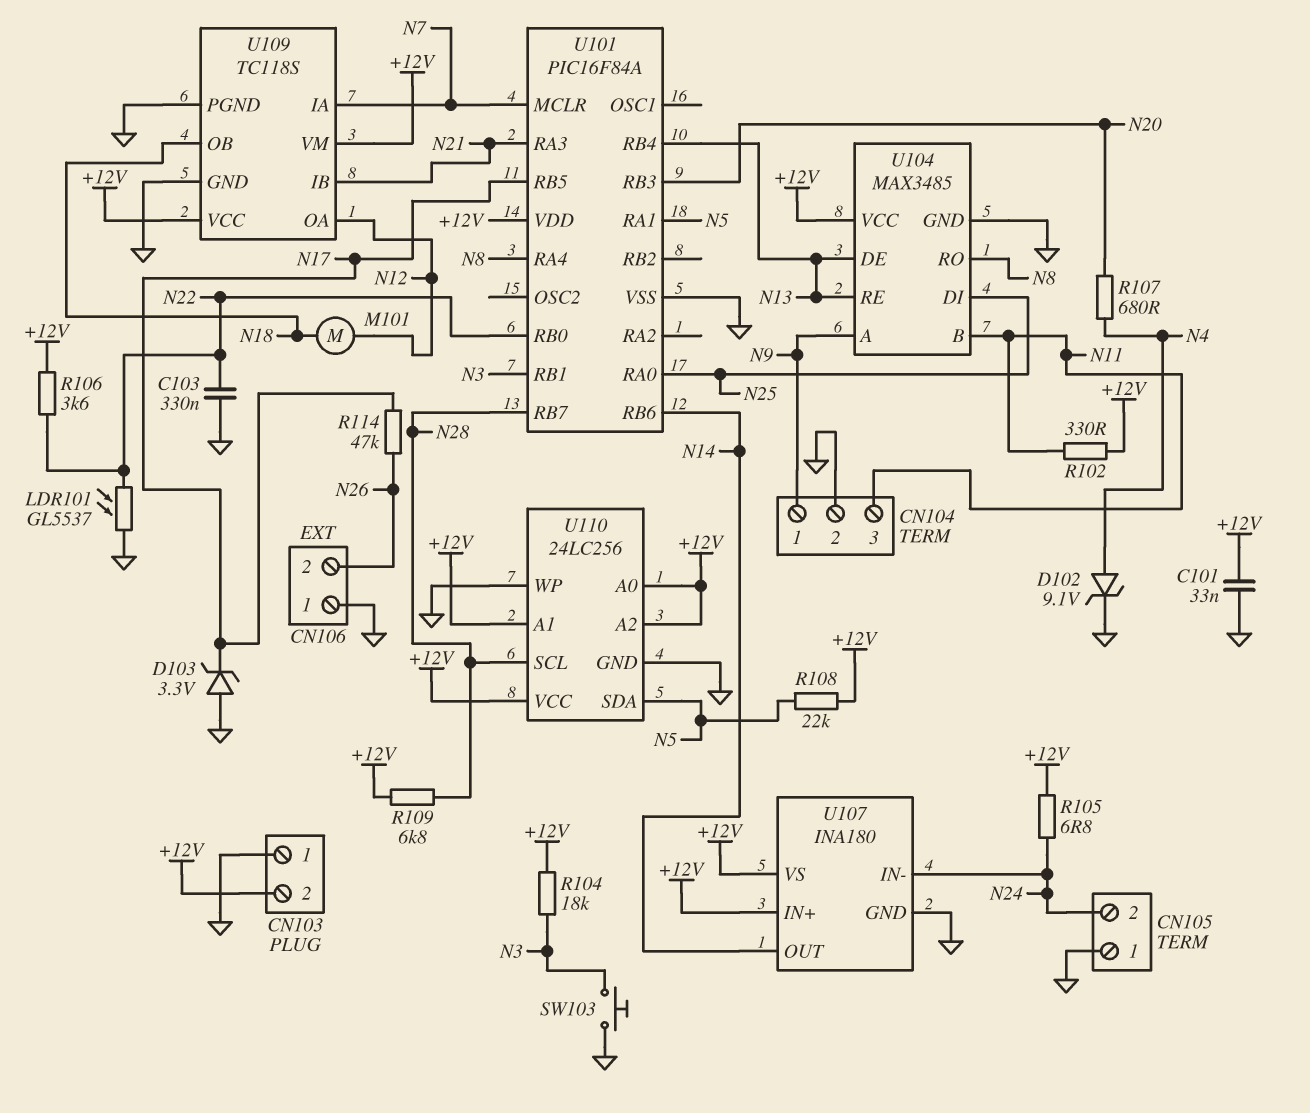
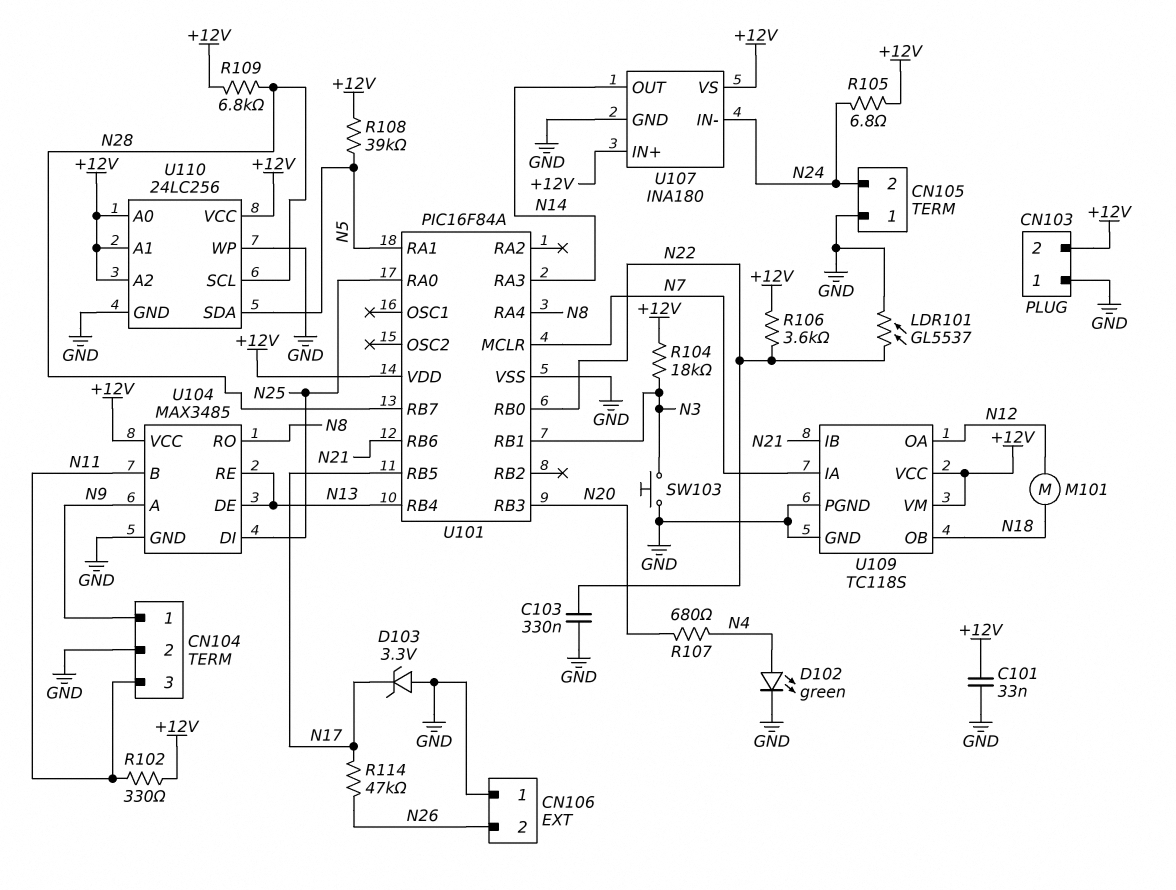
D102: zener 9.1V (A N4, K GND) -> LED green (A N4, K GND)
R108: 22k (+12V, N5) -> 39k (+12V, N5)
U101 pin RA3: N21 -> N14
U101 pin RB6: N14 -> N21

